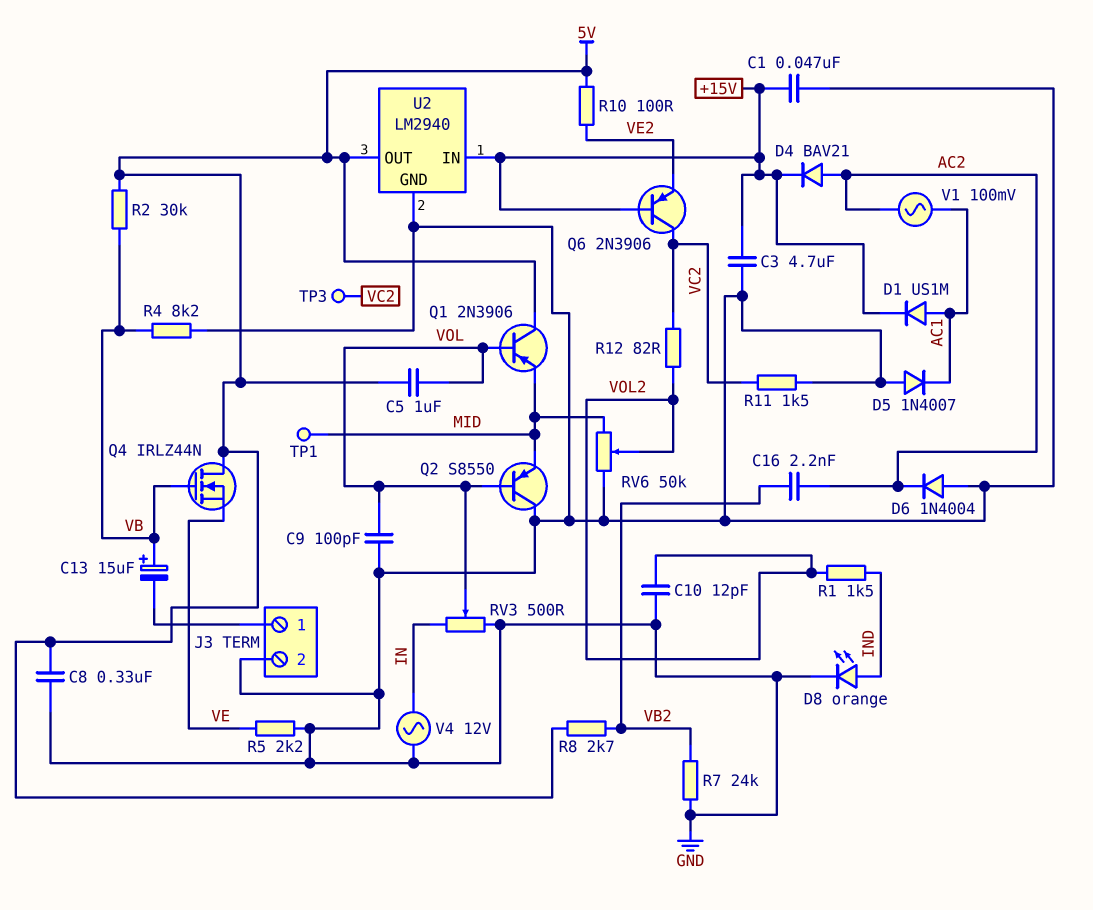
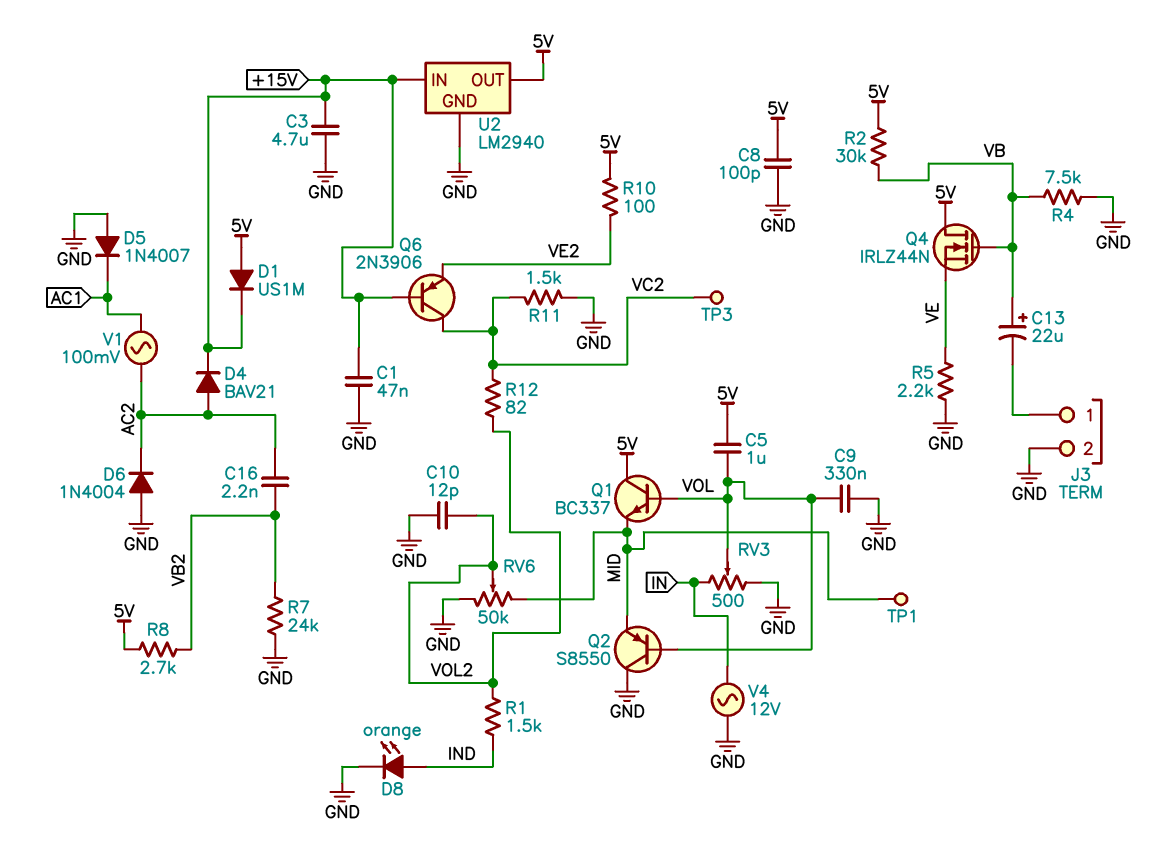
C8: 330nF (5V, GND) -> 100pF (5V, GND)
C9: 100pF (GND, VOL) -> 330nF (GND, VOL)
C13: 15uF (plus VB, minus J3/1) -> 22uF (plus VB, minus J3/1)
D1: diode US1M (A AC1, K +15V) -> diode US1M (A 5V, K +15V)
Q1: PNP 2N3906 (B VOL, C 5V, E MID) -> NPN BC337 (B VOL, C 5V, E MID)
R4: 8.2k (GND, VB) -> 7.5k (GND, VB)

